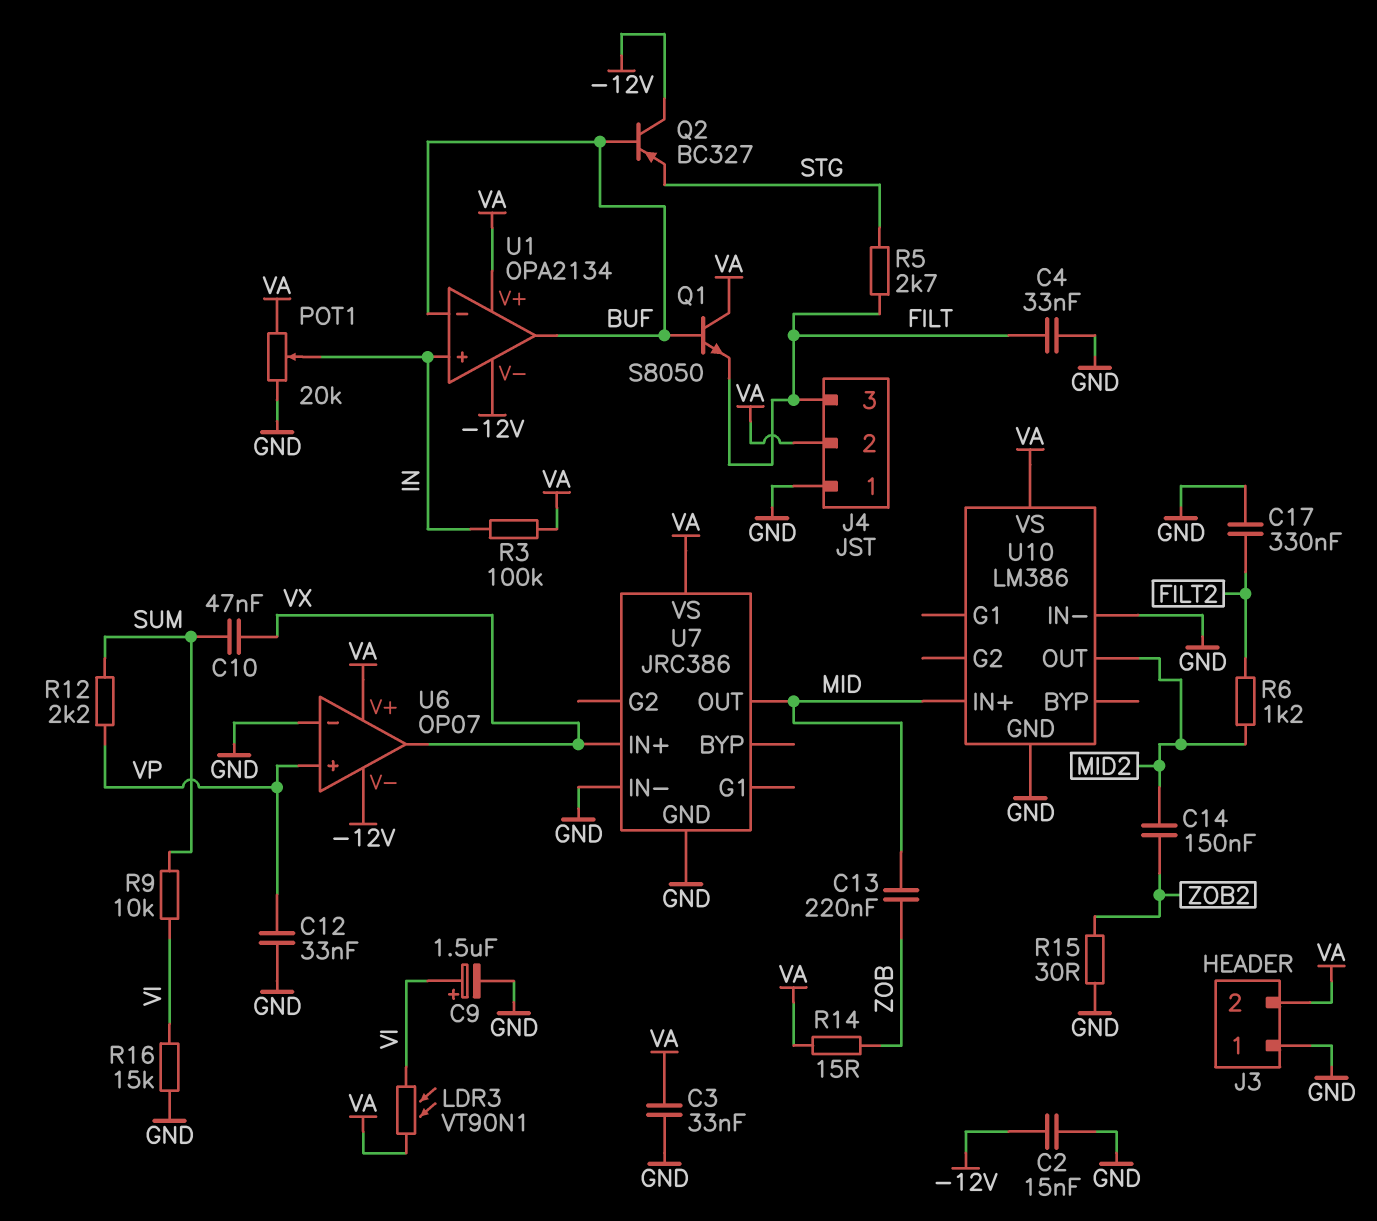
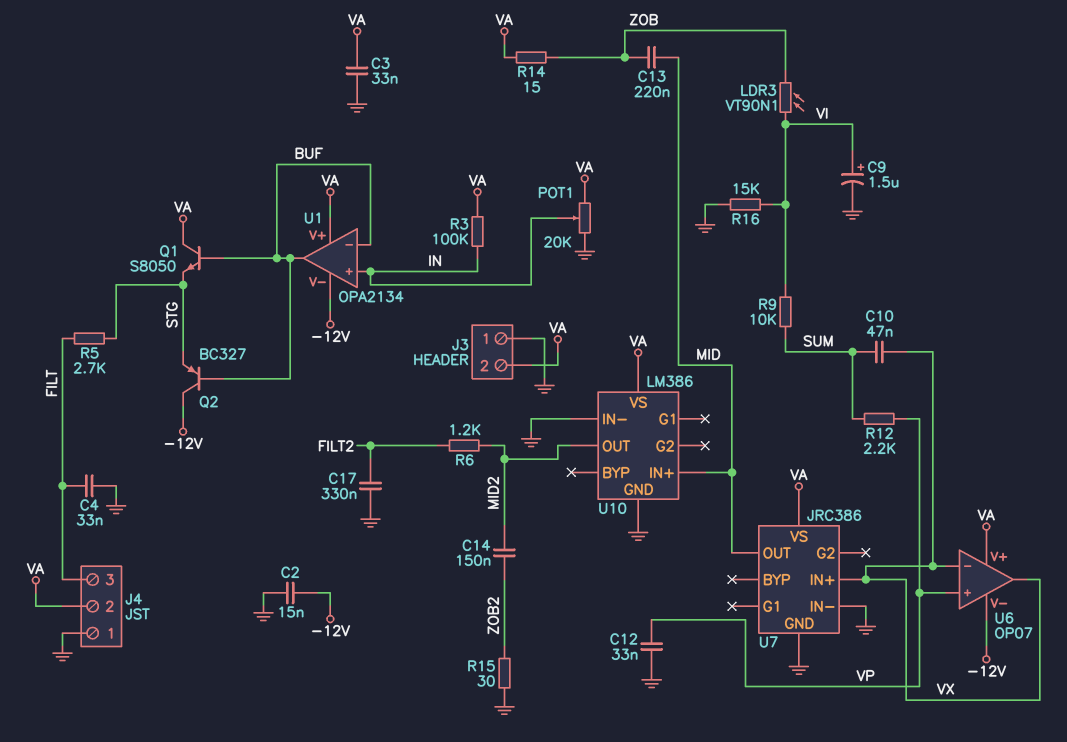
LDR3: VT90N1 (VA, VI) -> VT90N1 (VI, ZOB)
Q1: NPN S8050 (B BUF, C VA, E FILT) -> NPN S8050 (B BUF, C VA, E STG)
U6 pin in-: GND -> VX

